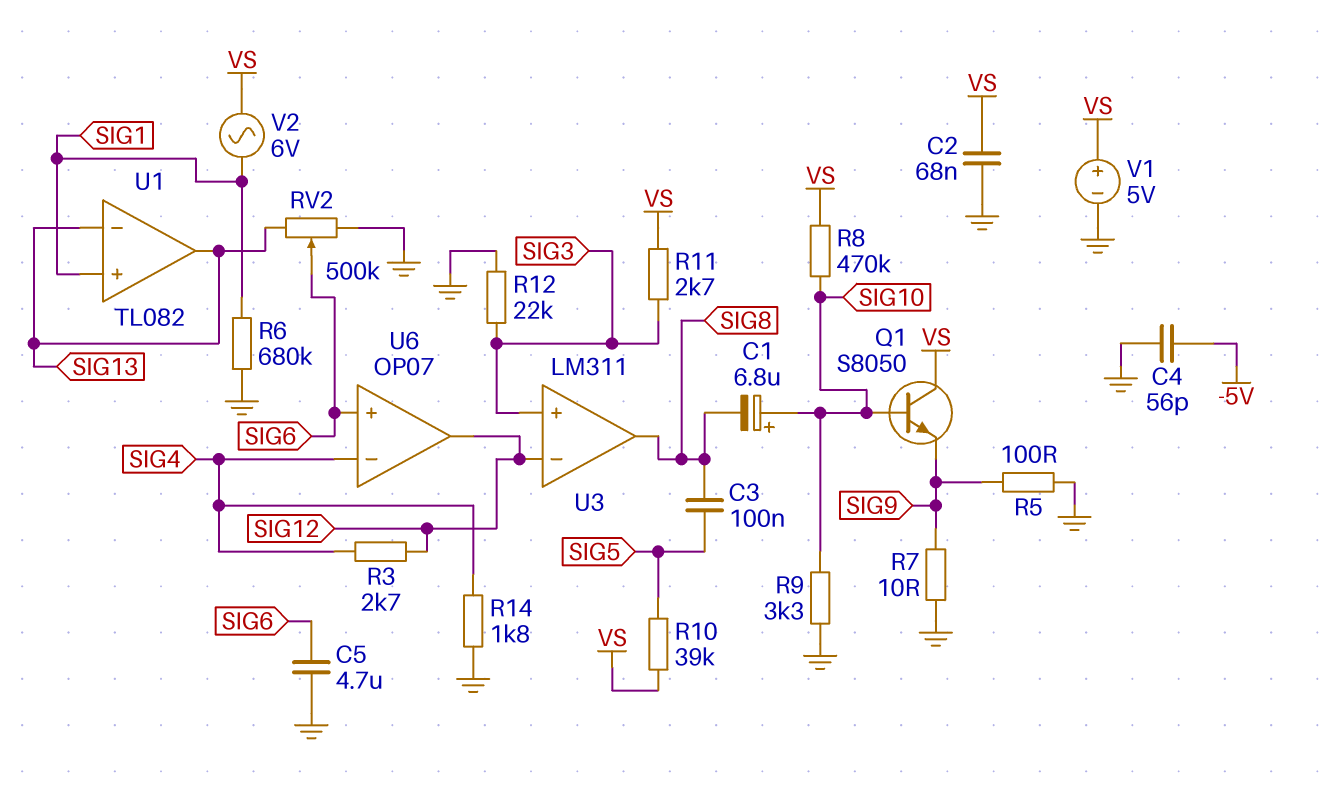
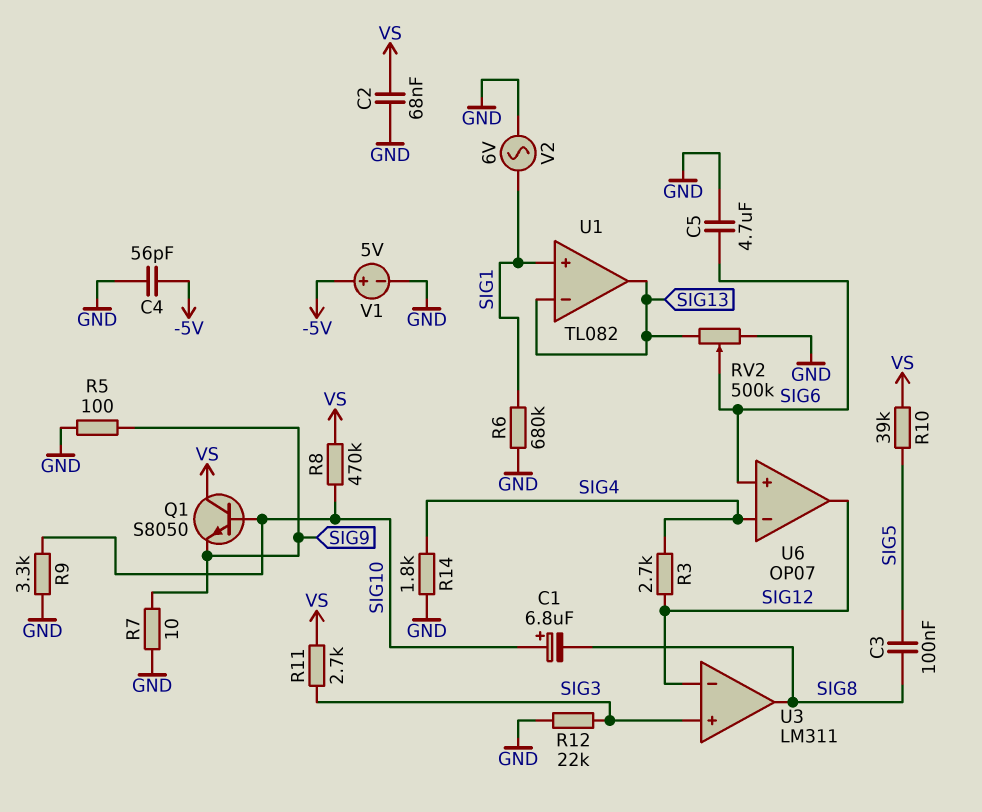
V1: 5V (plus VS, minus GND) -> 5V (plus -5V, minus GND)
V2: AC 6V (SIG1, VS) -> AC 6V (GND, SIG1)

